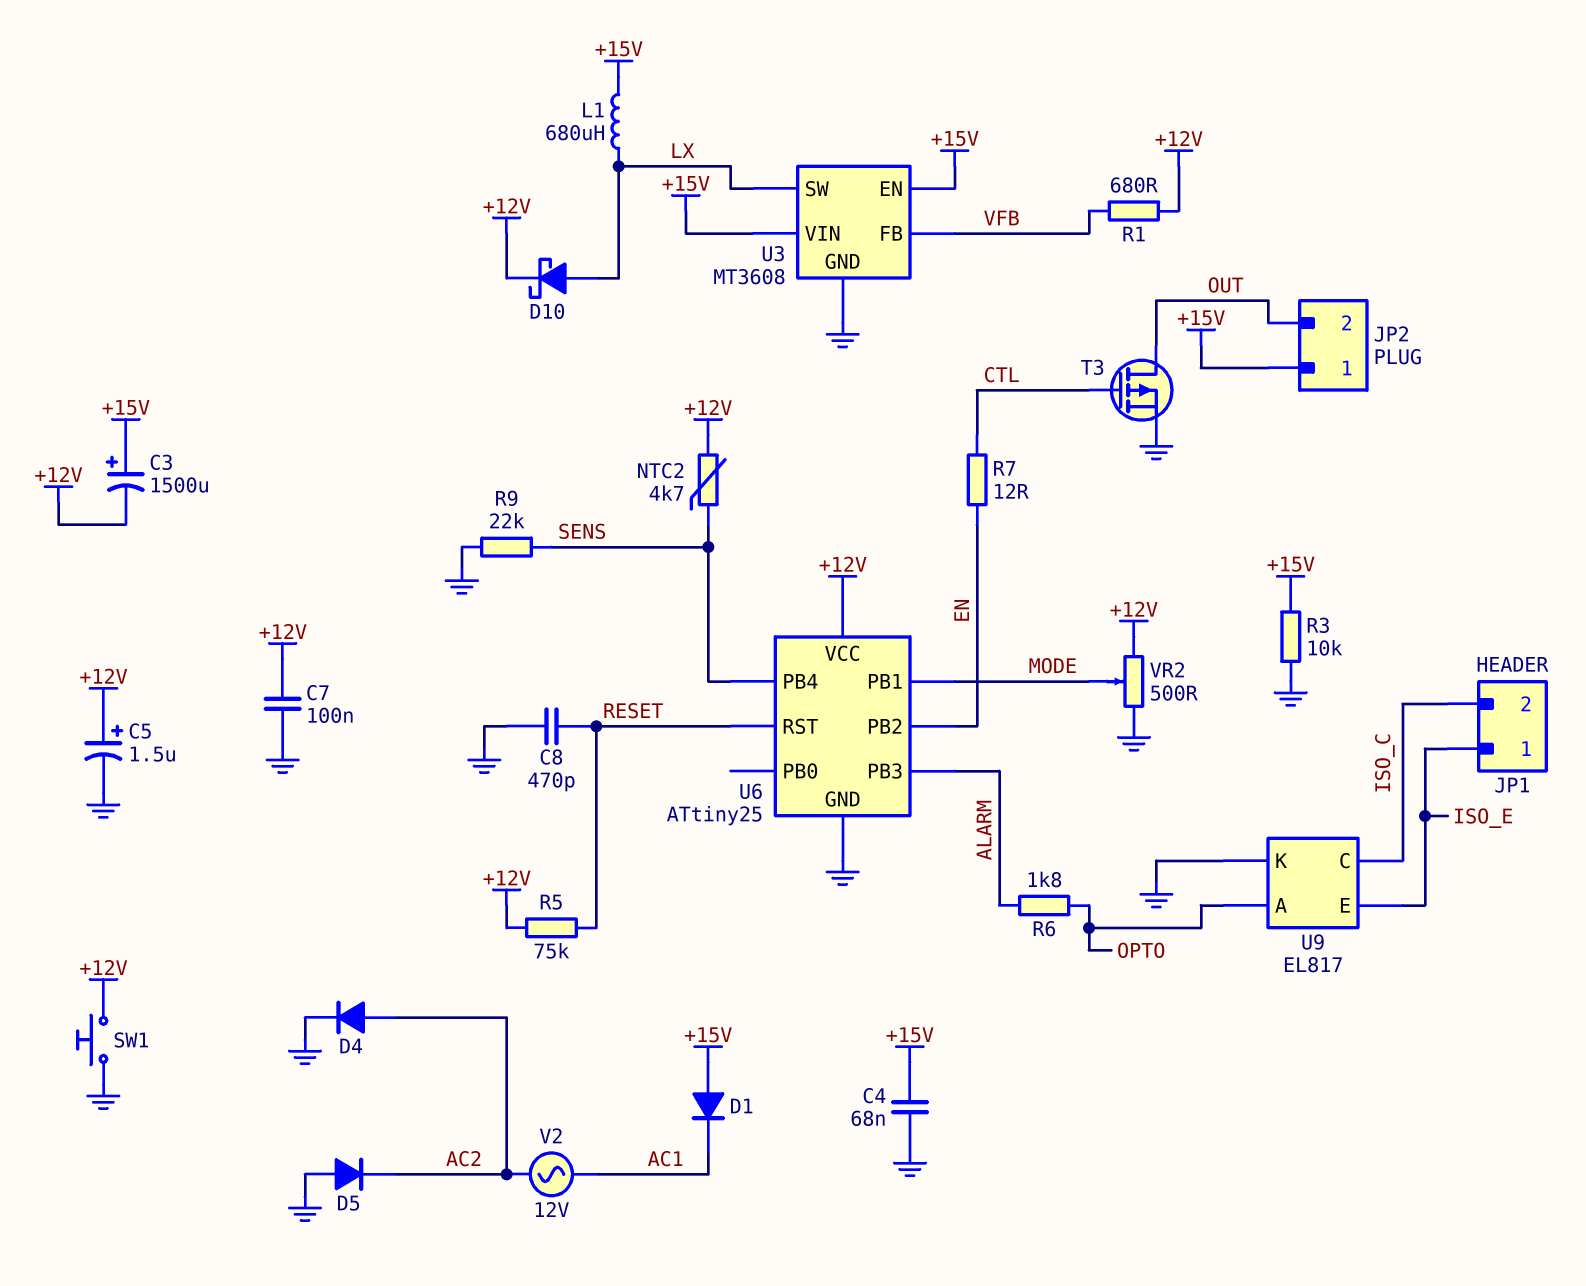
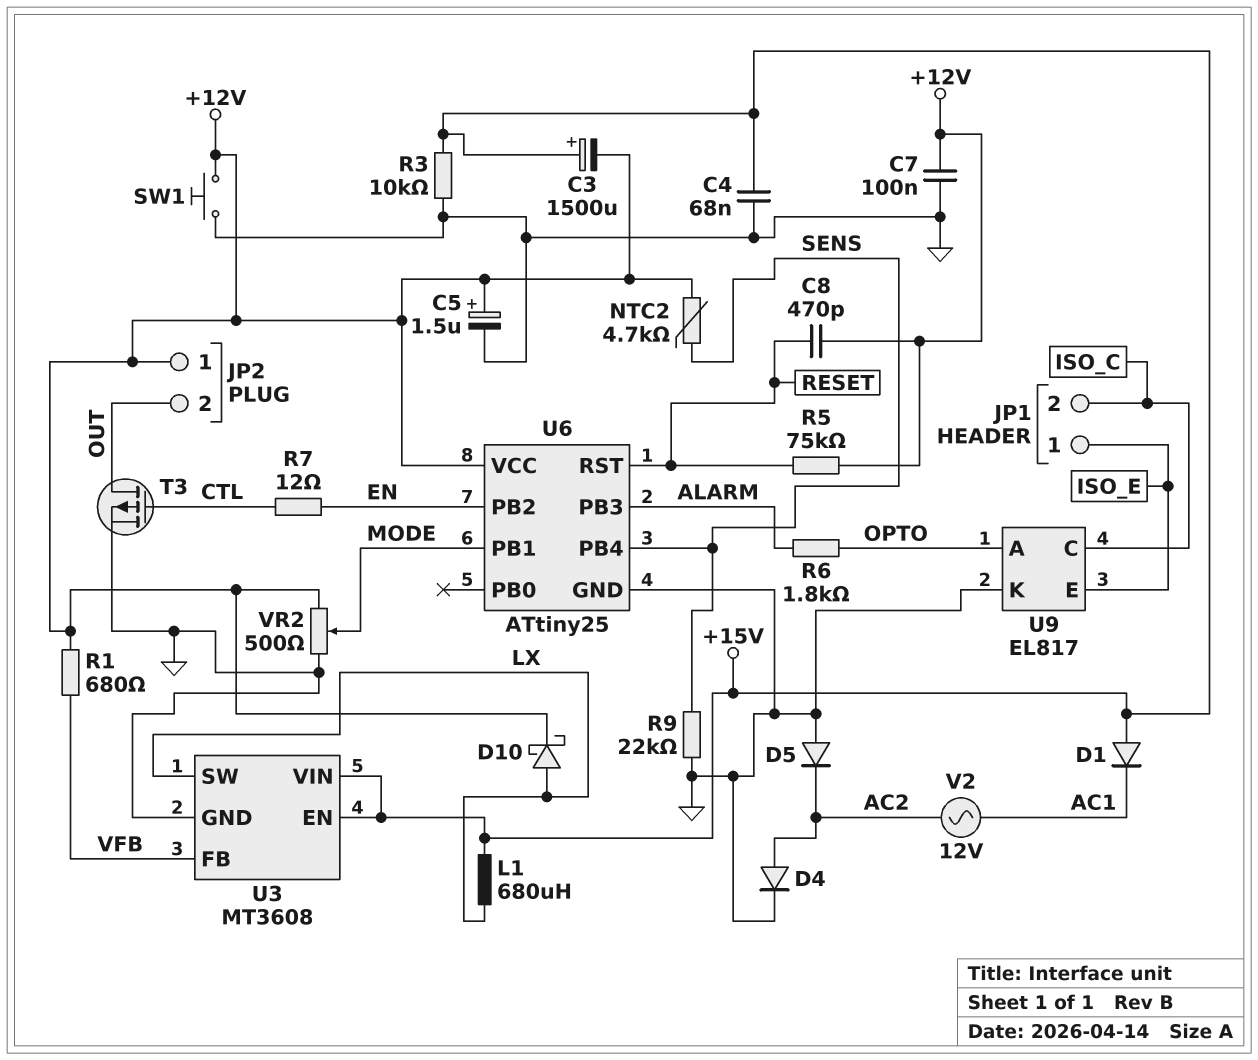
C8: 470pF (GND, RESET) -> 470pF (+12V, RESET)
JP2 pin 1: +15V -> +12V

